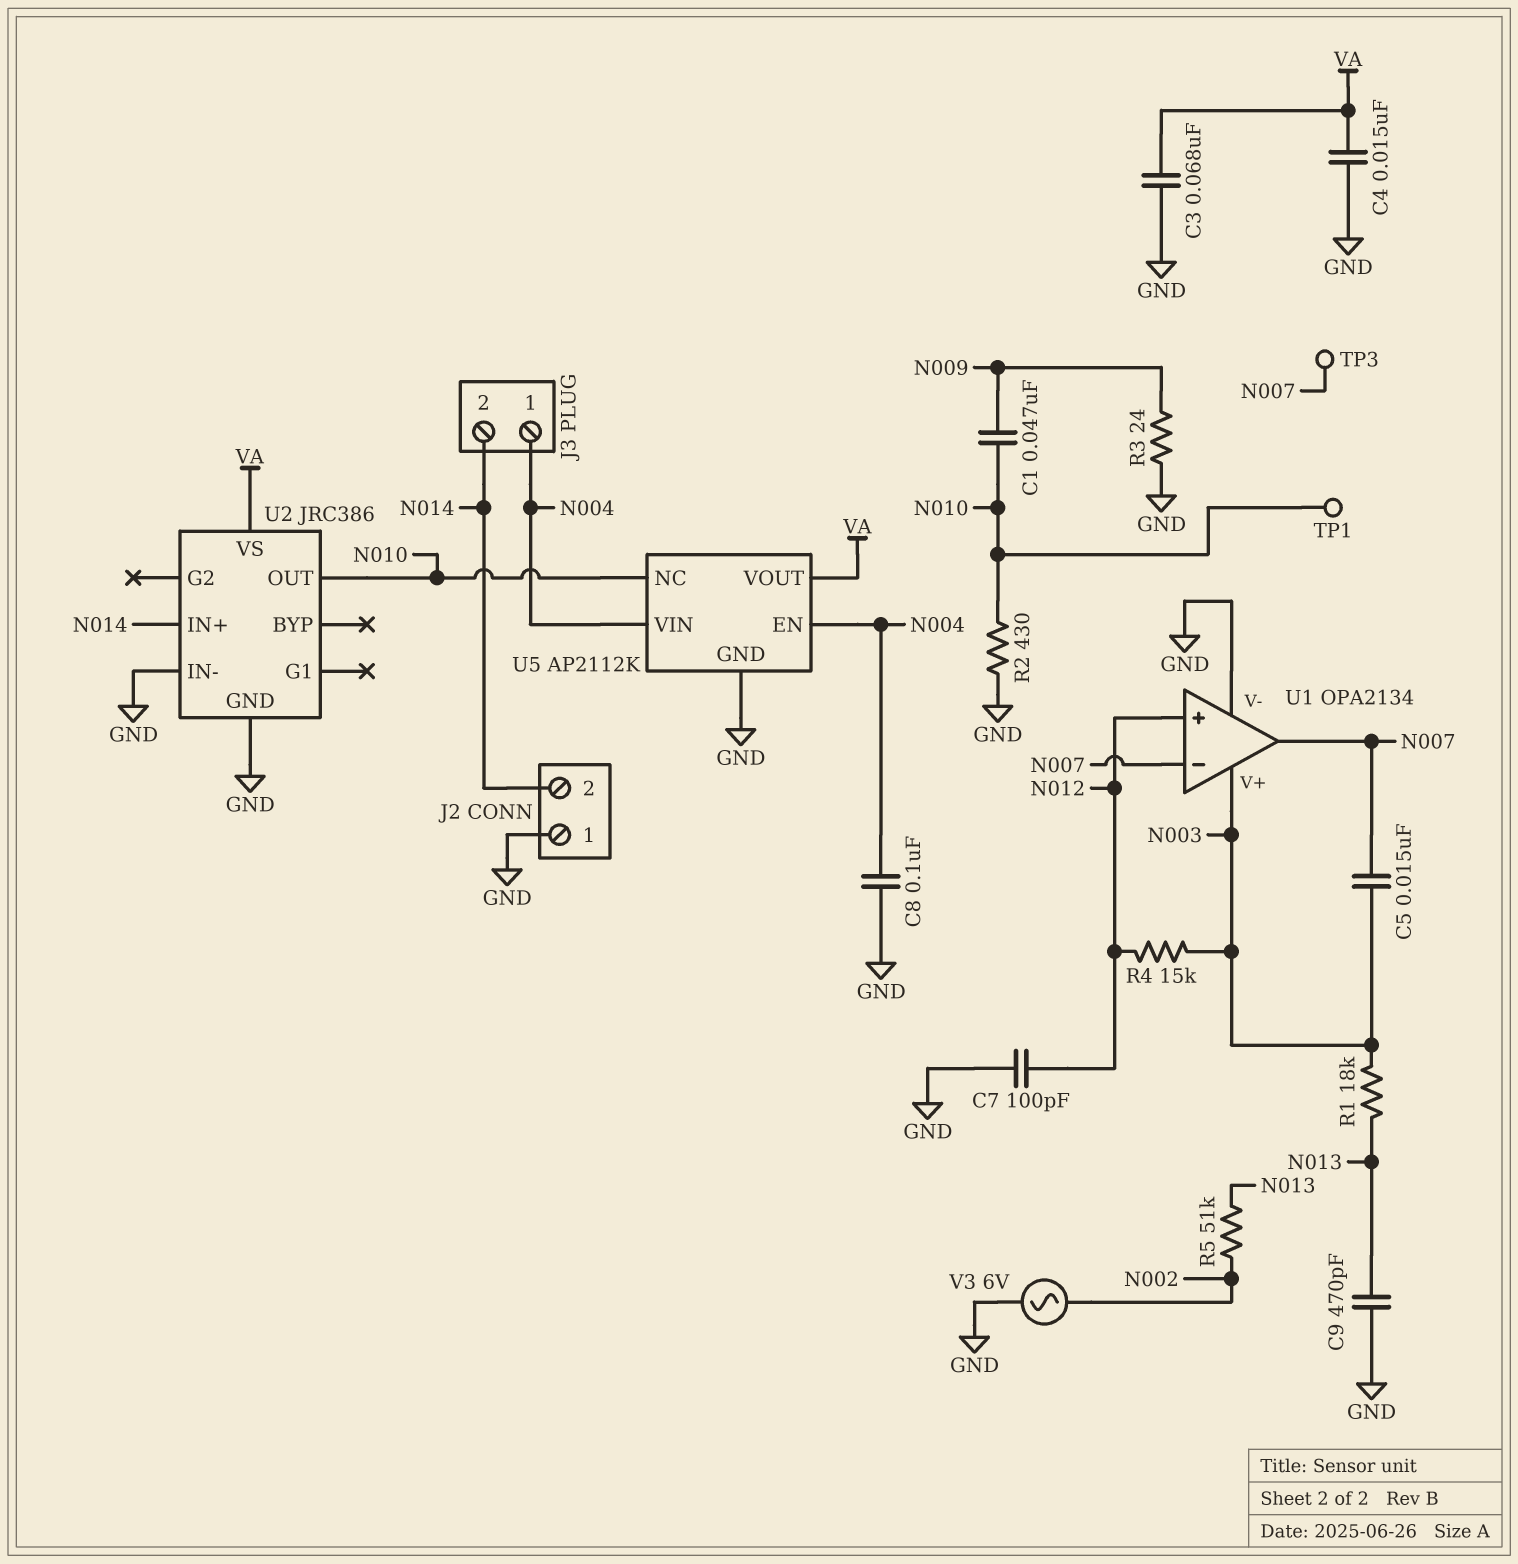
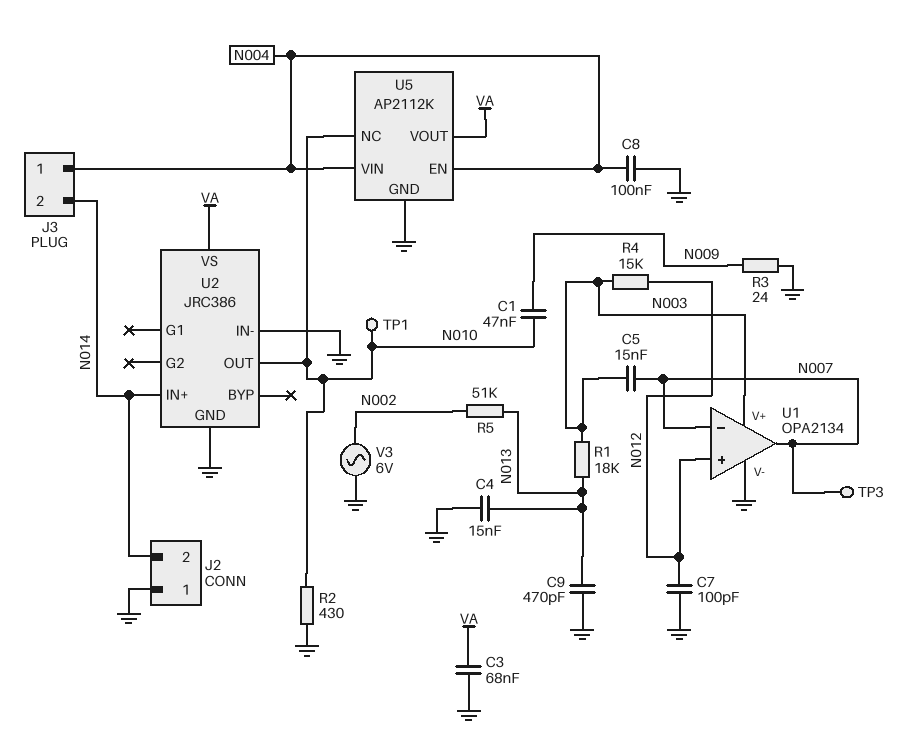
C4: 15nF (GND, VA) -> 15nF (GND, N013)

